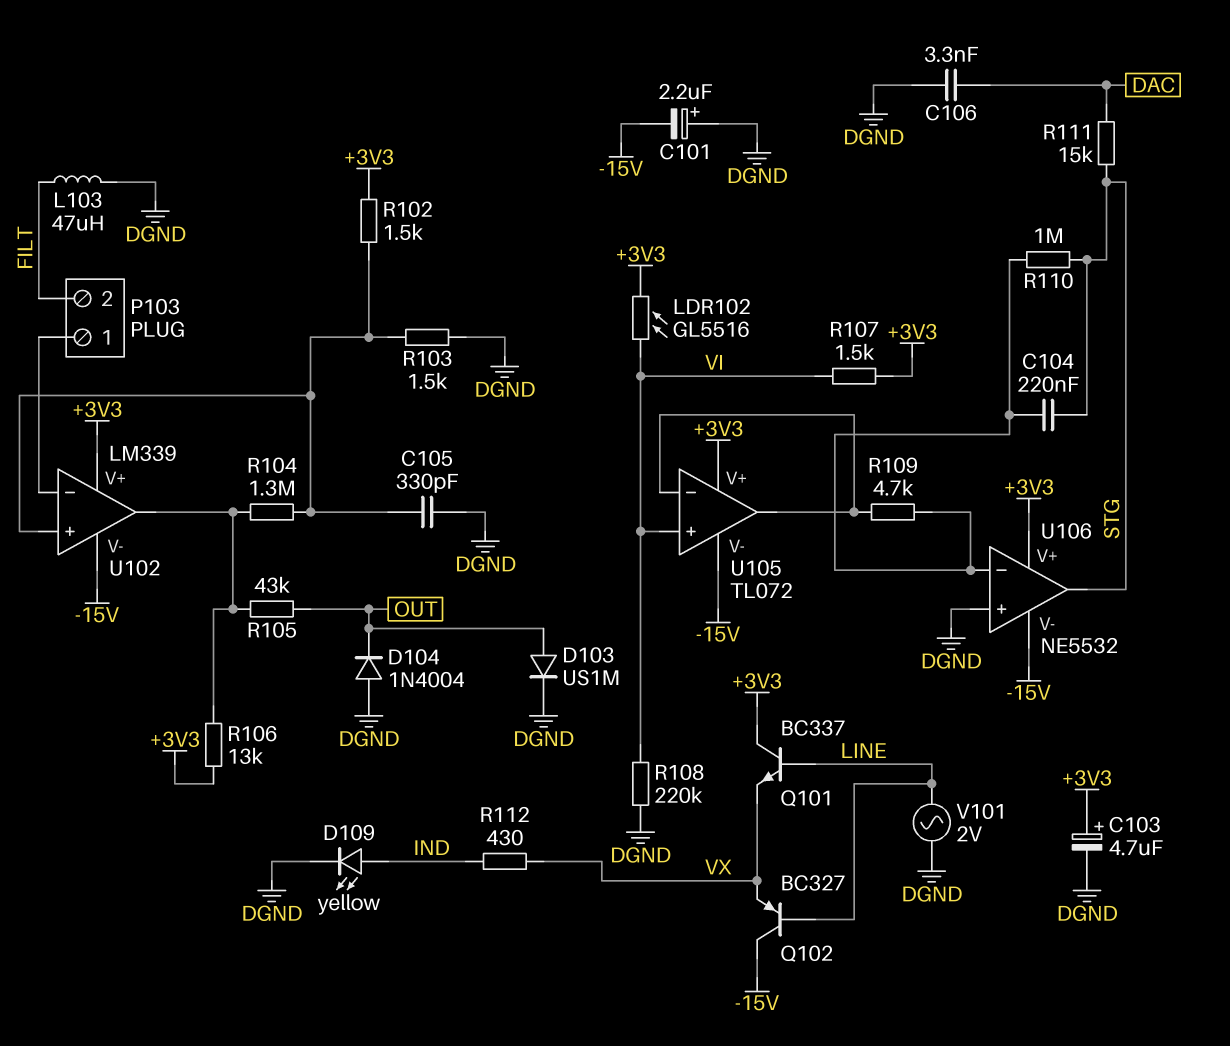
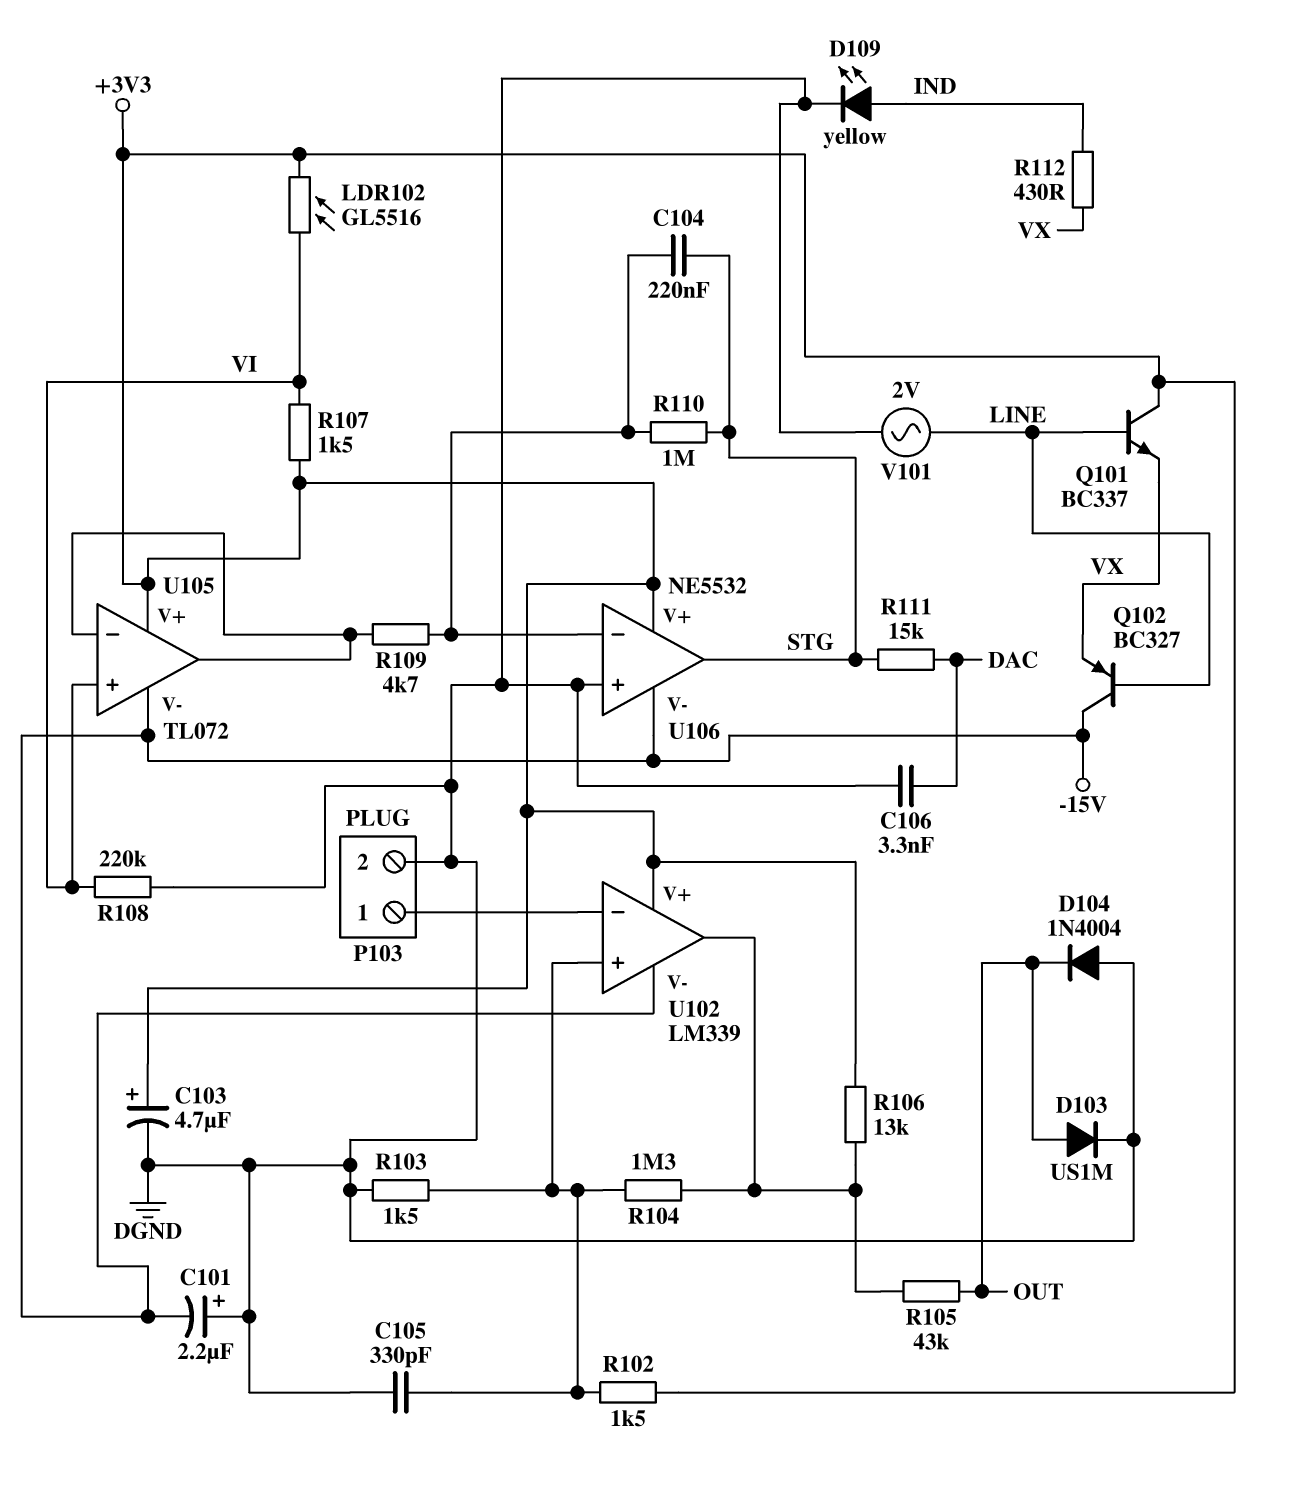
L103: 47uH (DGND, FILT) -> none
P103 pin 2: FILT -> DGND

